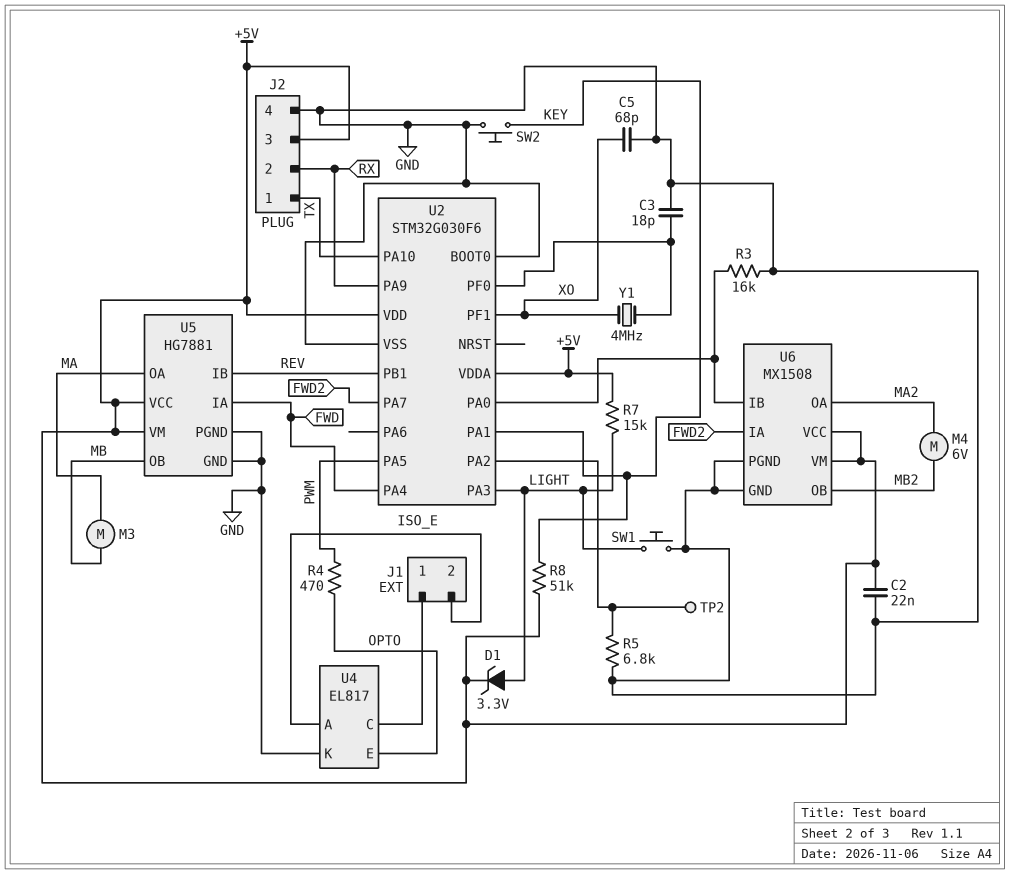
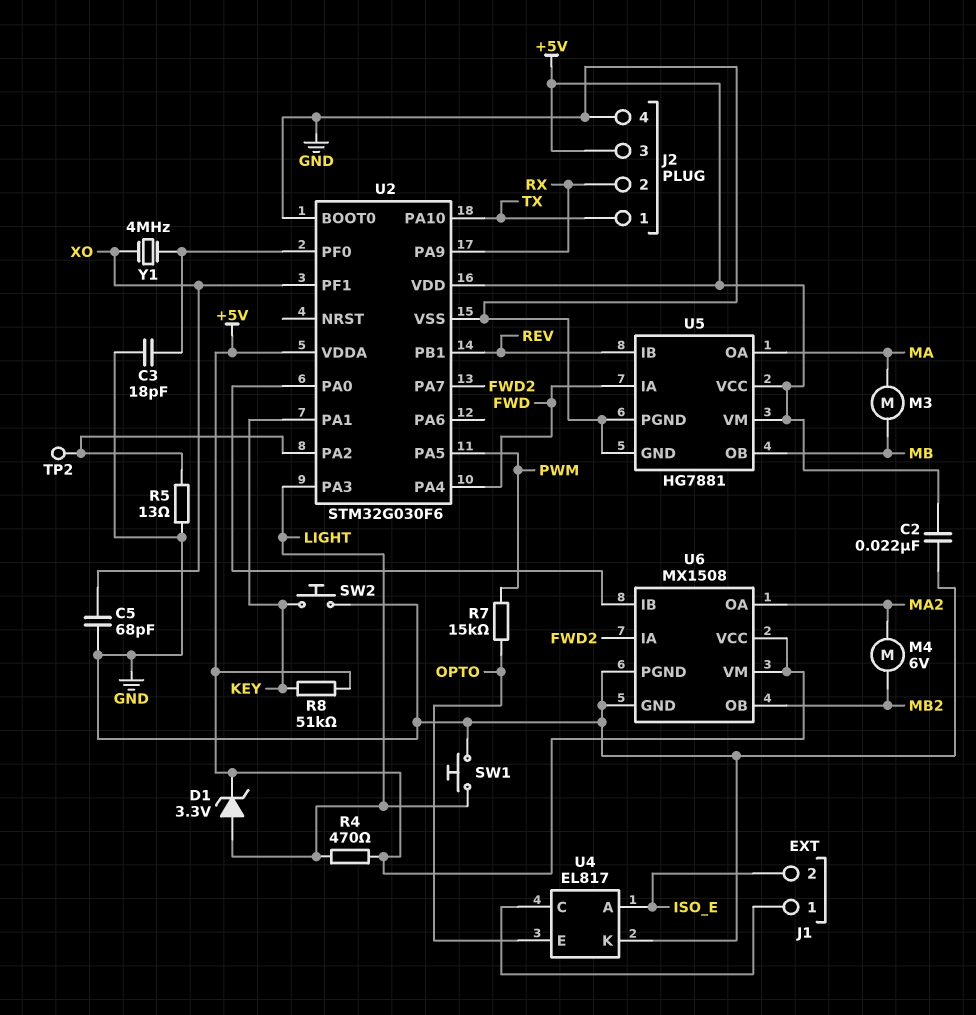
R3: 16k (GND, U2/PA0) -> none
R4: 470 (OPTO, PWM) -> 470 (+5V, LIGHT)
R5: 6.8k (GND, U2/PA2) -> 13 (GND, U2/PA2)
R7: 15k (+5V, LIGHT) -> 15k (OPTO, PWM)

